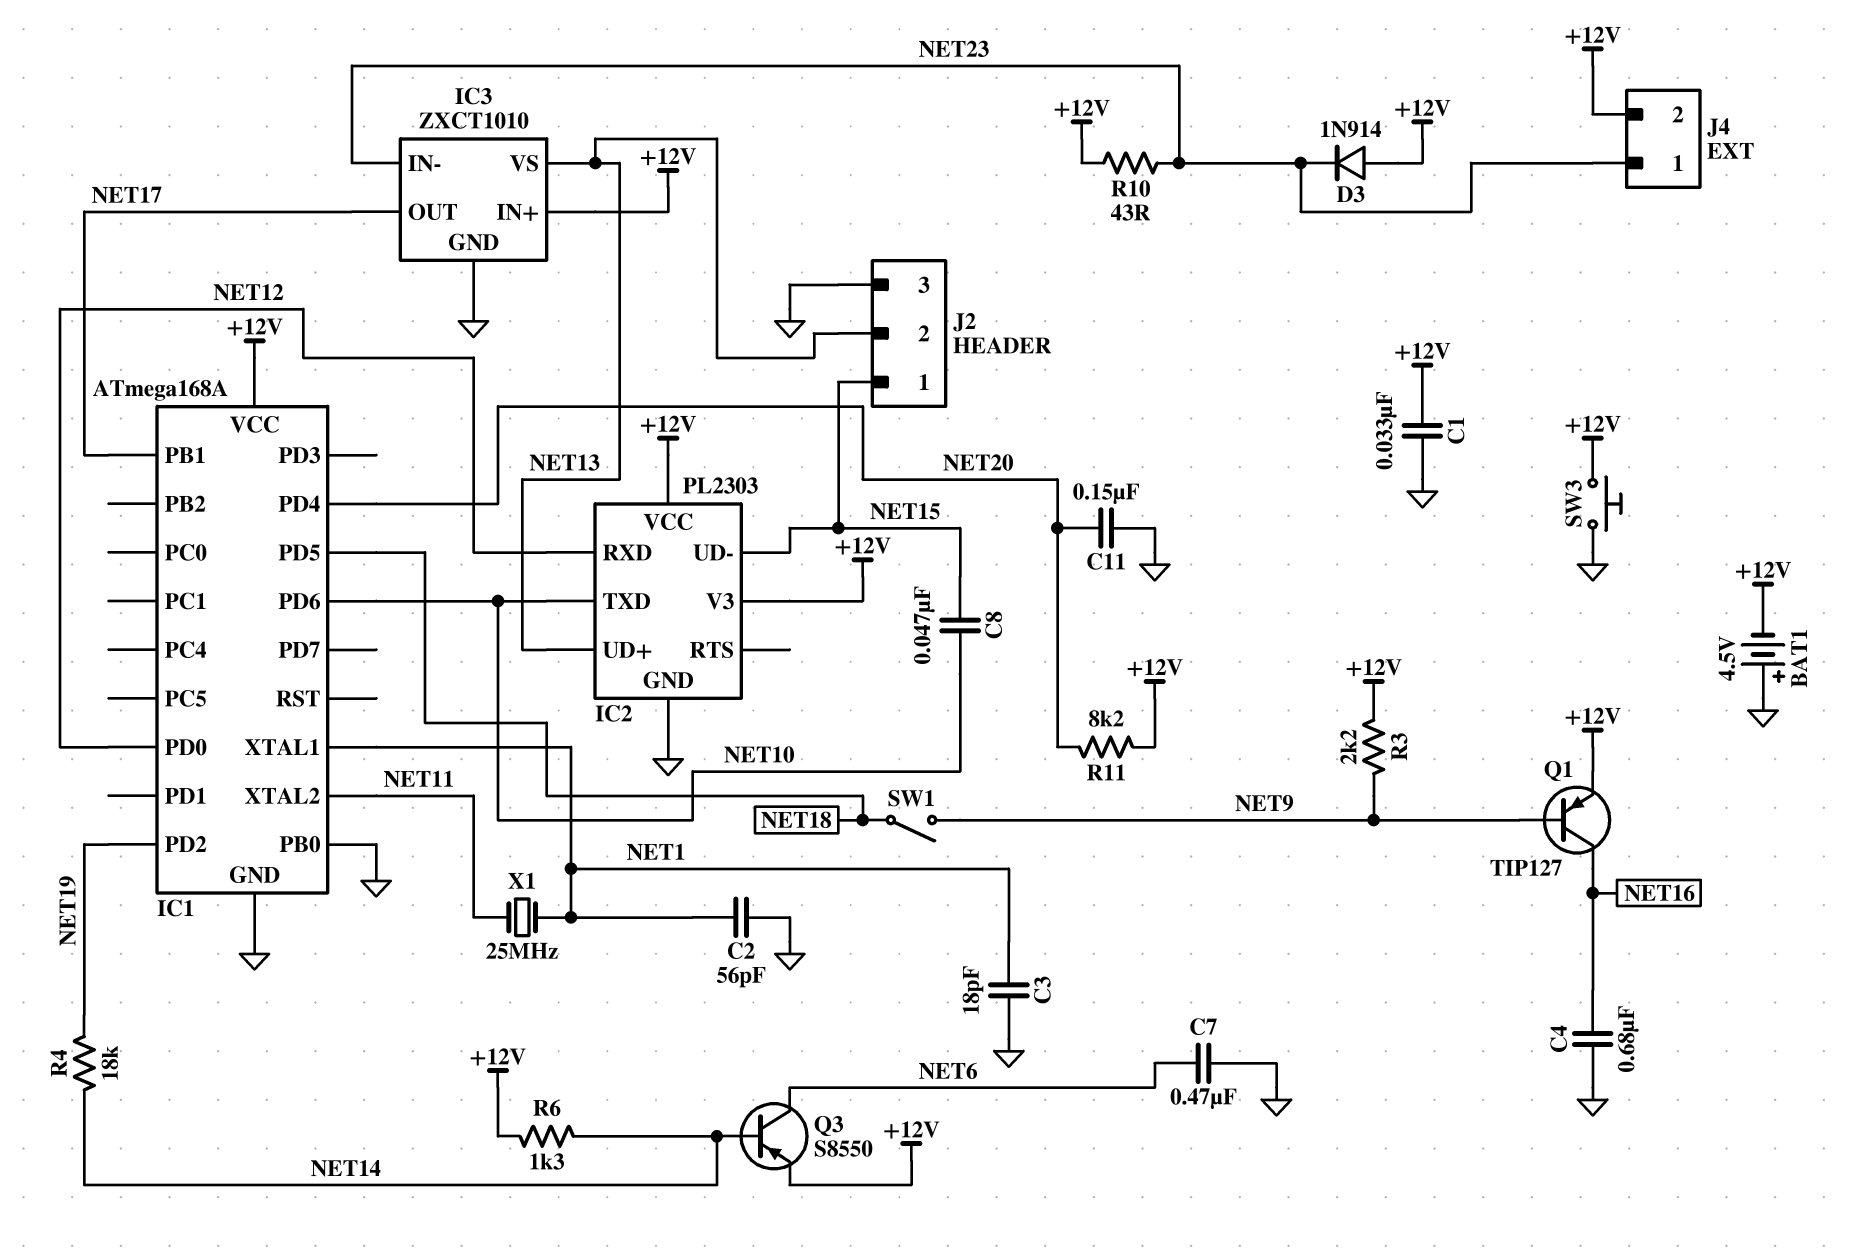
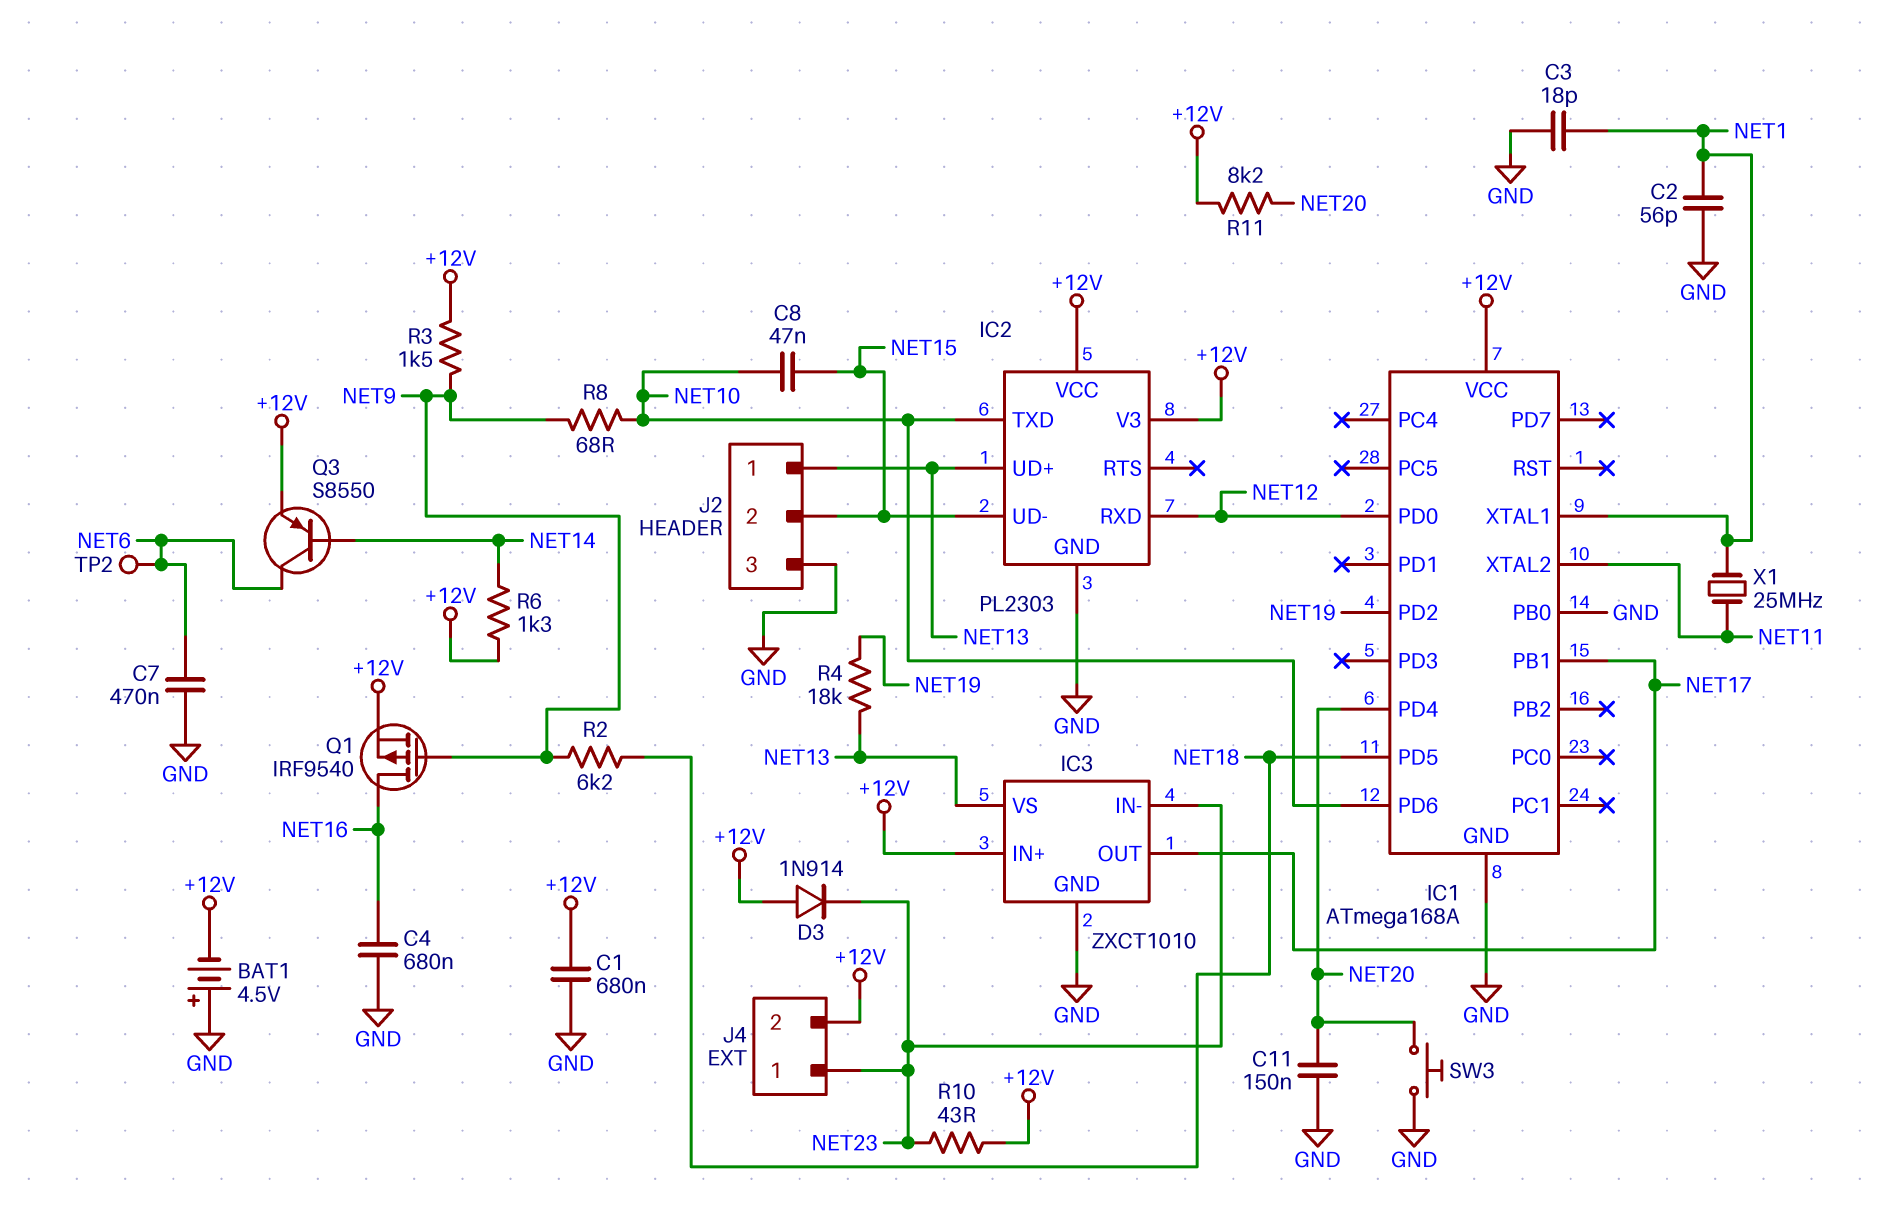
C1: 33nF (+12V, GND) -> 680nF (+12V, GND)
J2 pin 1: NET15 -> NET13
J2 pin 2: NET13 -> NET15
Q1: PNP TIP127 (B NET9, C NET16, E +12V) -> PMOS IRF9540 (G NET9, D NET16, S +12V)
R2: none -> 6.2k (NET9, NET18)
R3: 2.2k (+12V, NET9) -> 1.5k (+12V, NET9)
R4: 18k (NET14, NET19) -> 18k (NET13, NET19)
R8: none -> 68 (NET9, NET10)
SW1: switch (NET9, NET18) -> none
SW3: button (+12V, GND) -> button (GND, NET20)
TP2: none -> test point (NET6)

